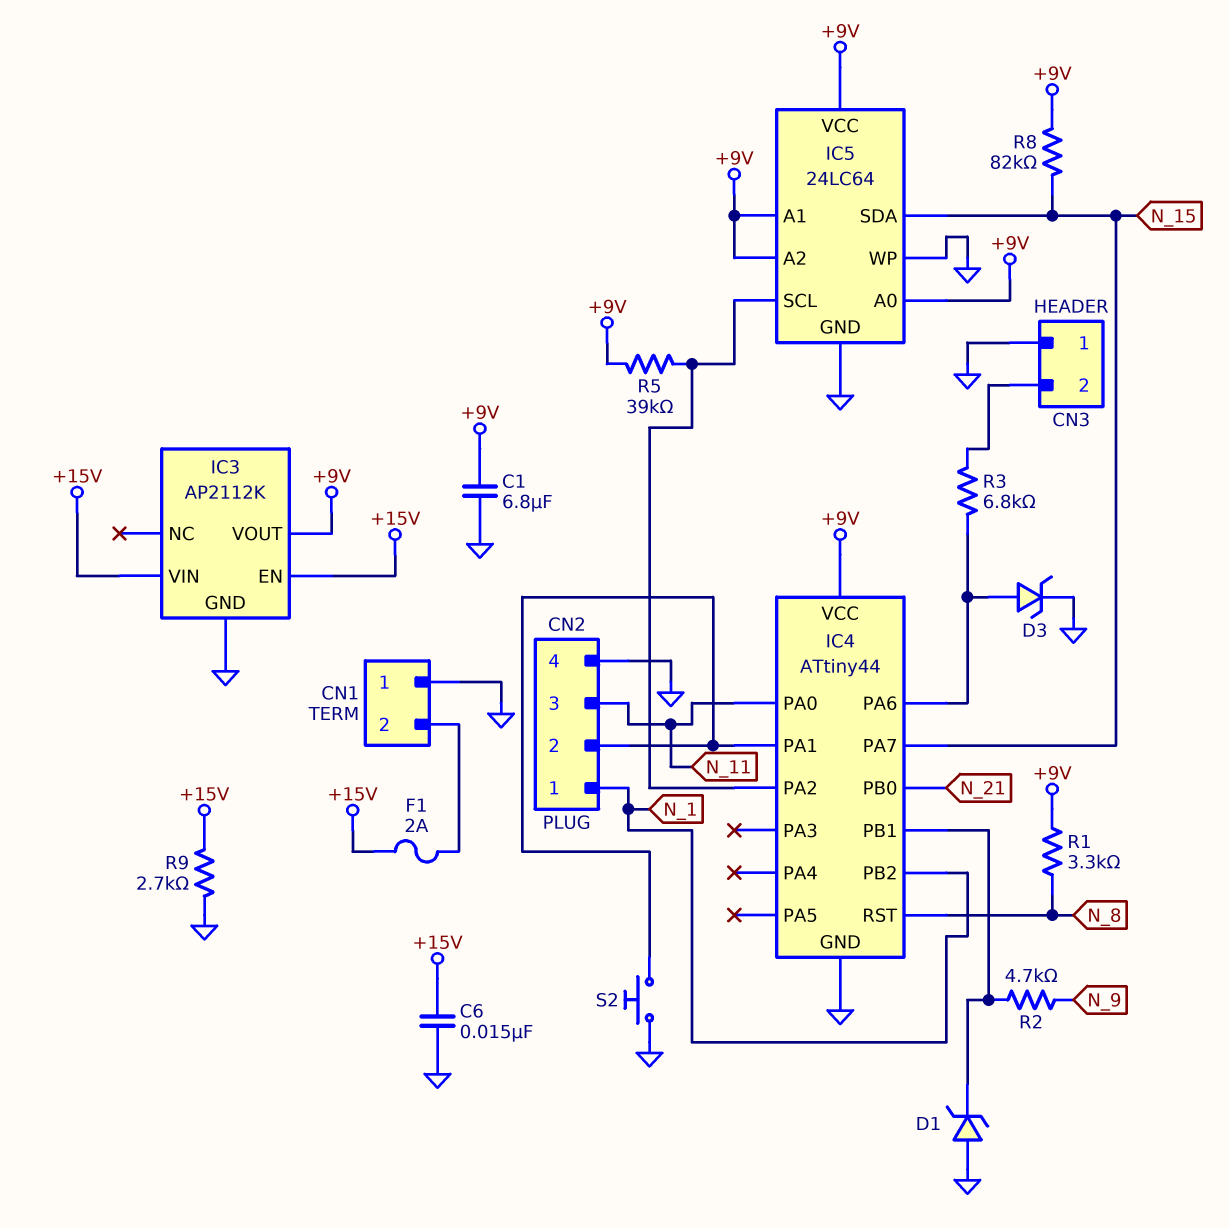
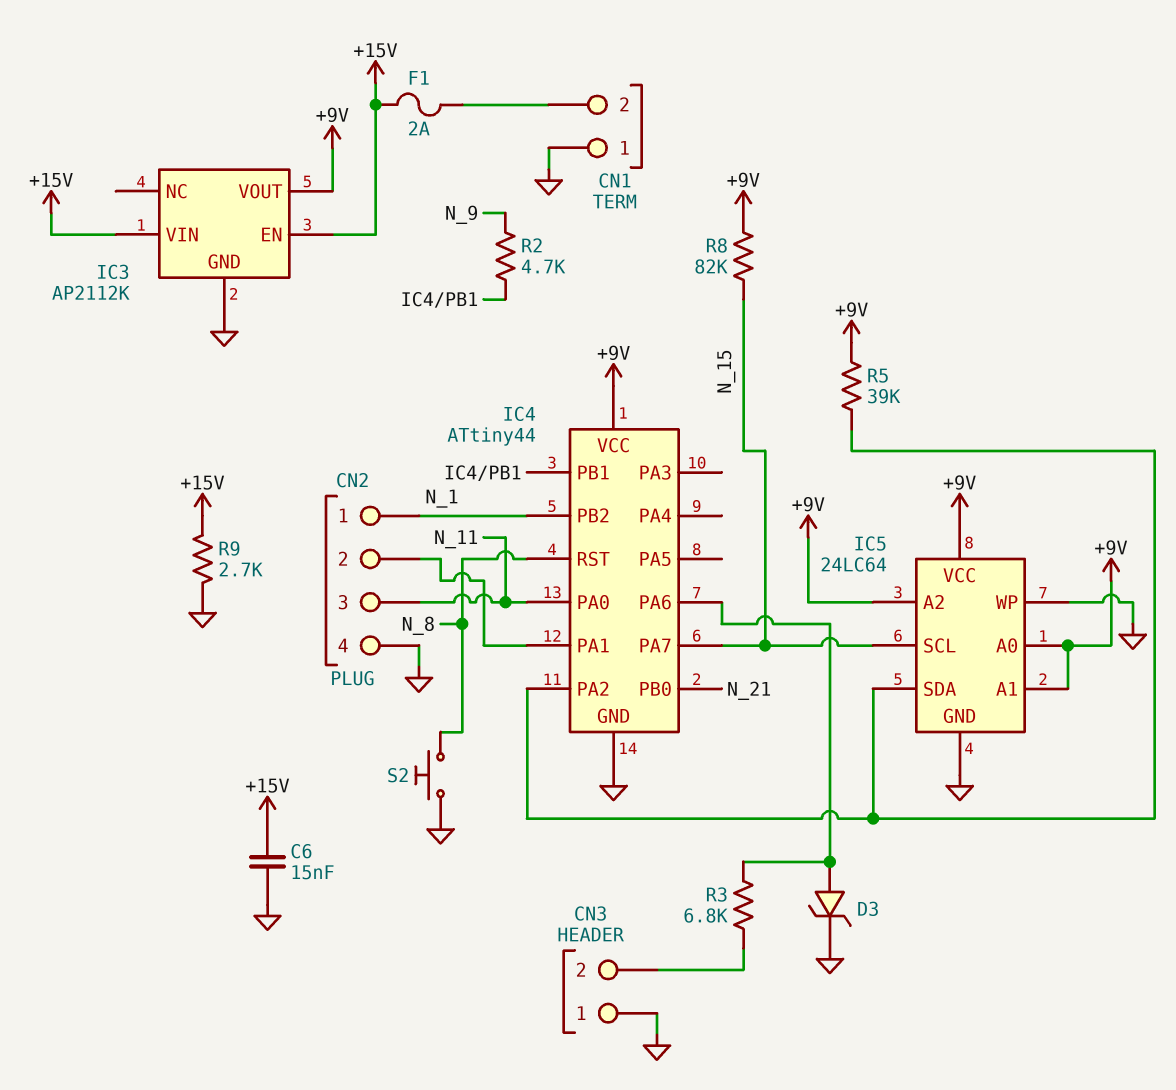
C1: 6.8uF (+9V, GND) -> none
D1: zener (A GND, K IC4/PB1) -> none
IC5 pin SCL: IC4/PA2 -> N_15
IC5 pin SDA: N_15 -> IC4/PA2
R1: 3.3k (+9V, N_8) -> none
S2: button (CN2/2, GND) -> button (GND, N_8)

